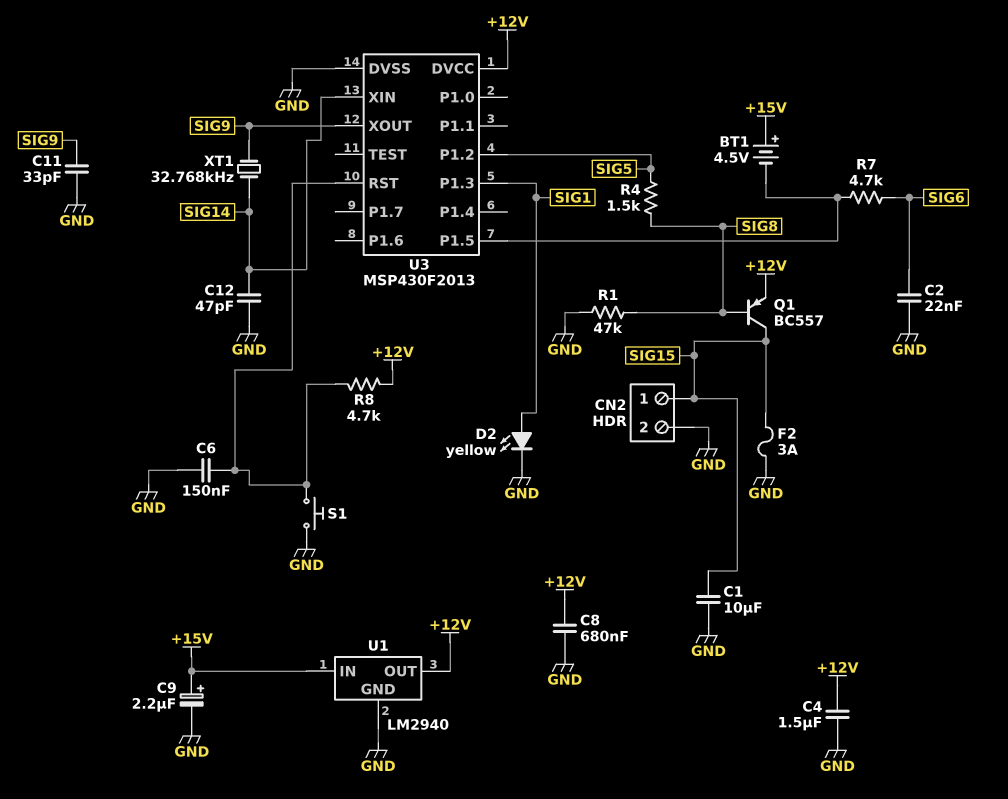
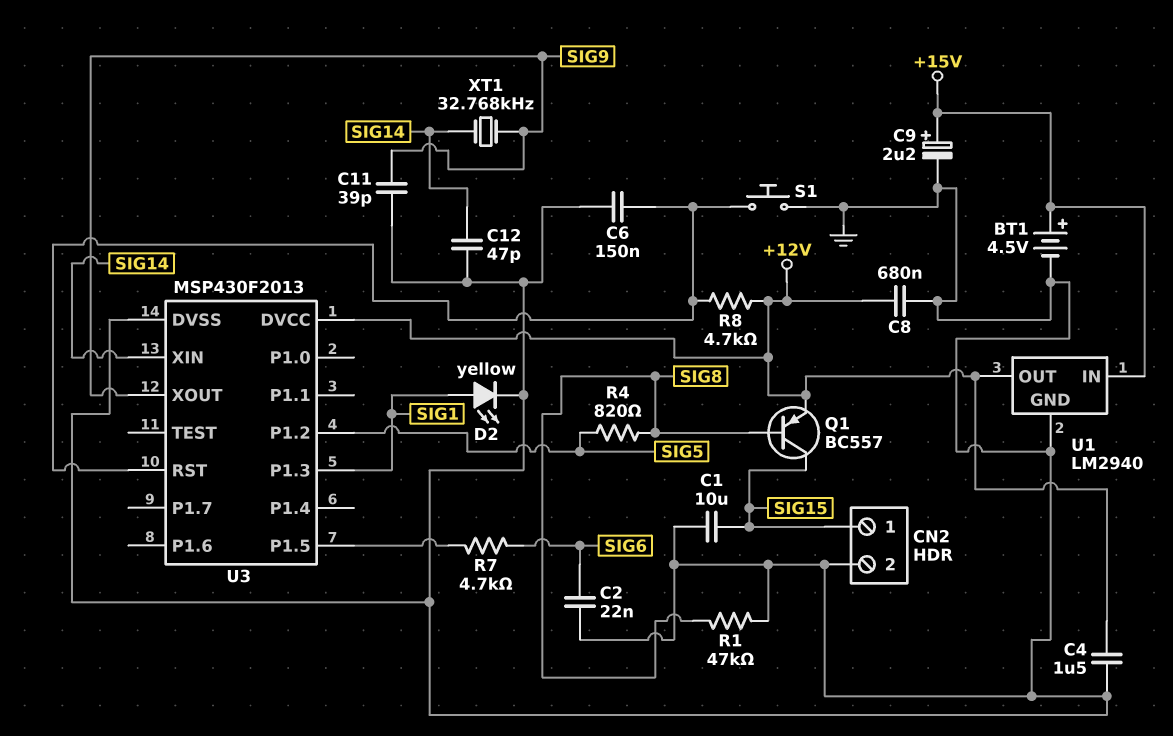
BT1: 4.5V (plus +15V, minus U3/P1.5) -> 4.5V (plus +15V, minus GND)
C11: 33pF (GND, SIG9) -> 39pF (GND, SIG9)
F2: 3A (GND, SIG15) -> none
R4: 1.5k (SIG5, SIG8) -> 820 (SIG5, SIG8)

